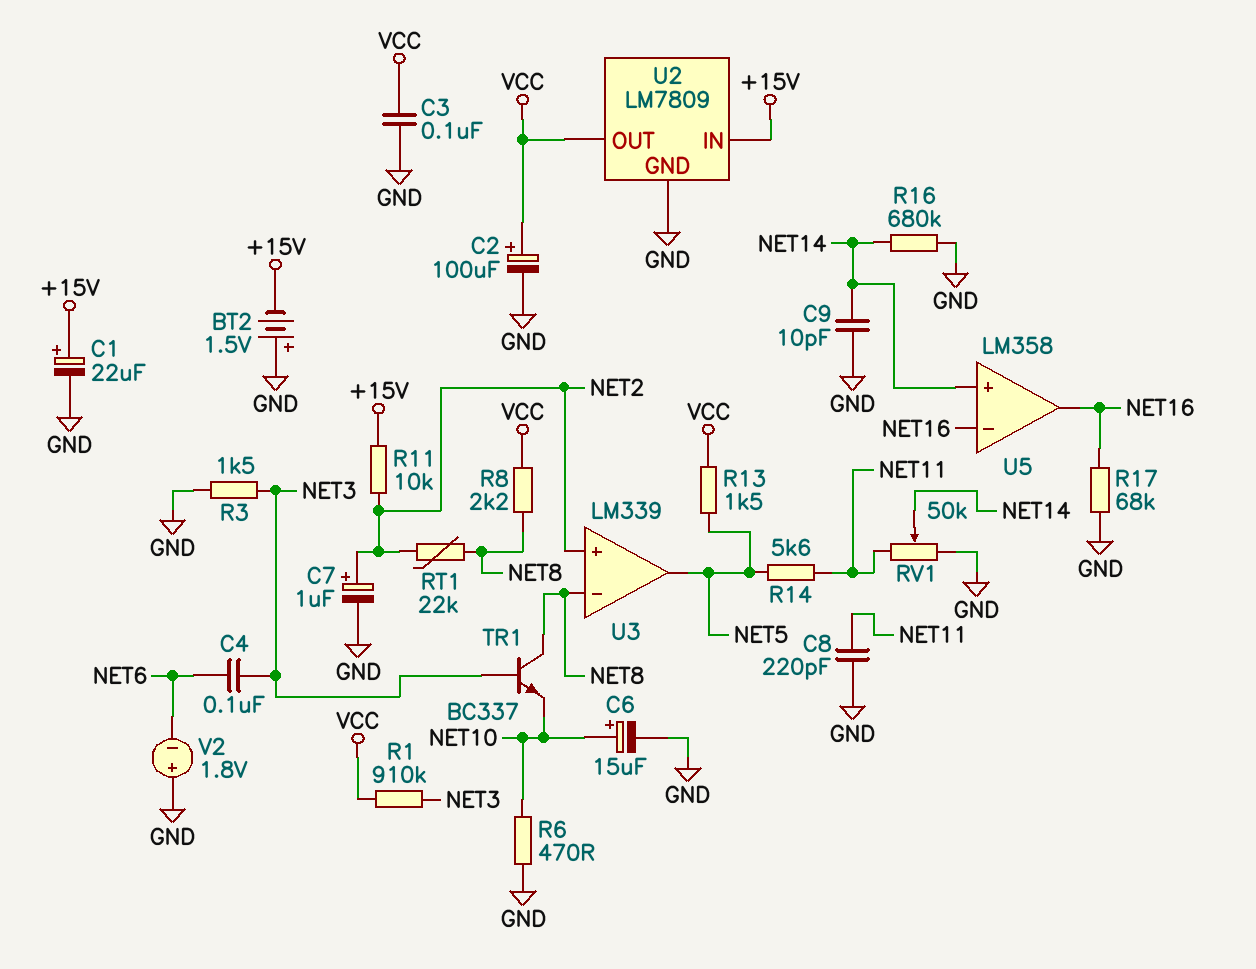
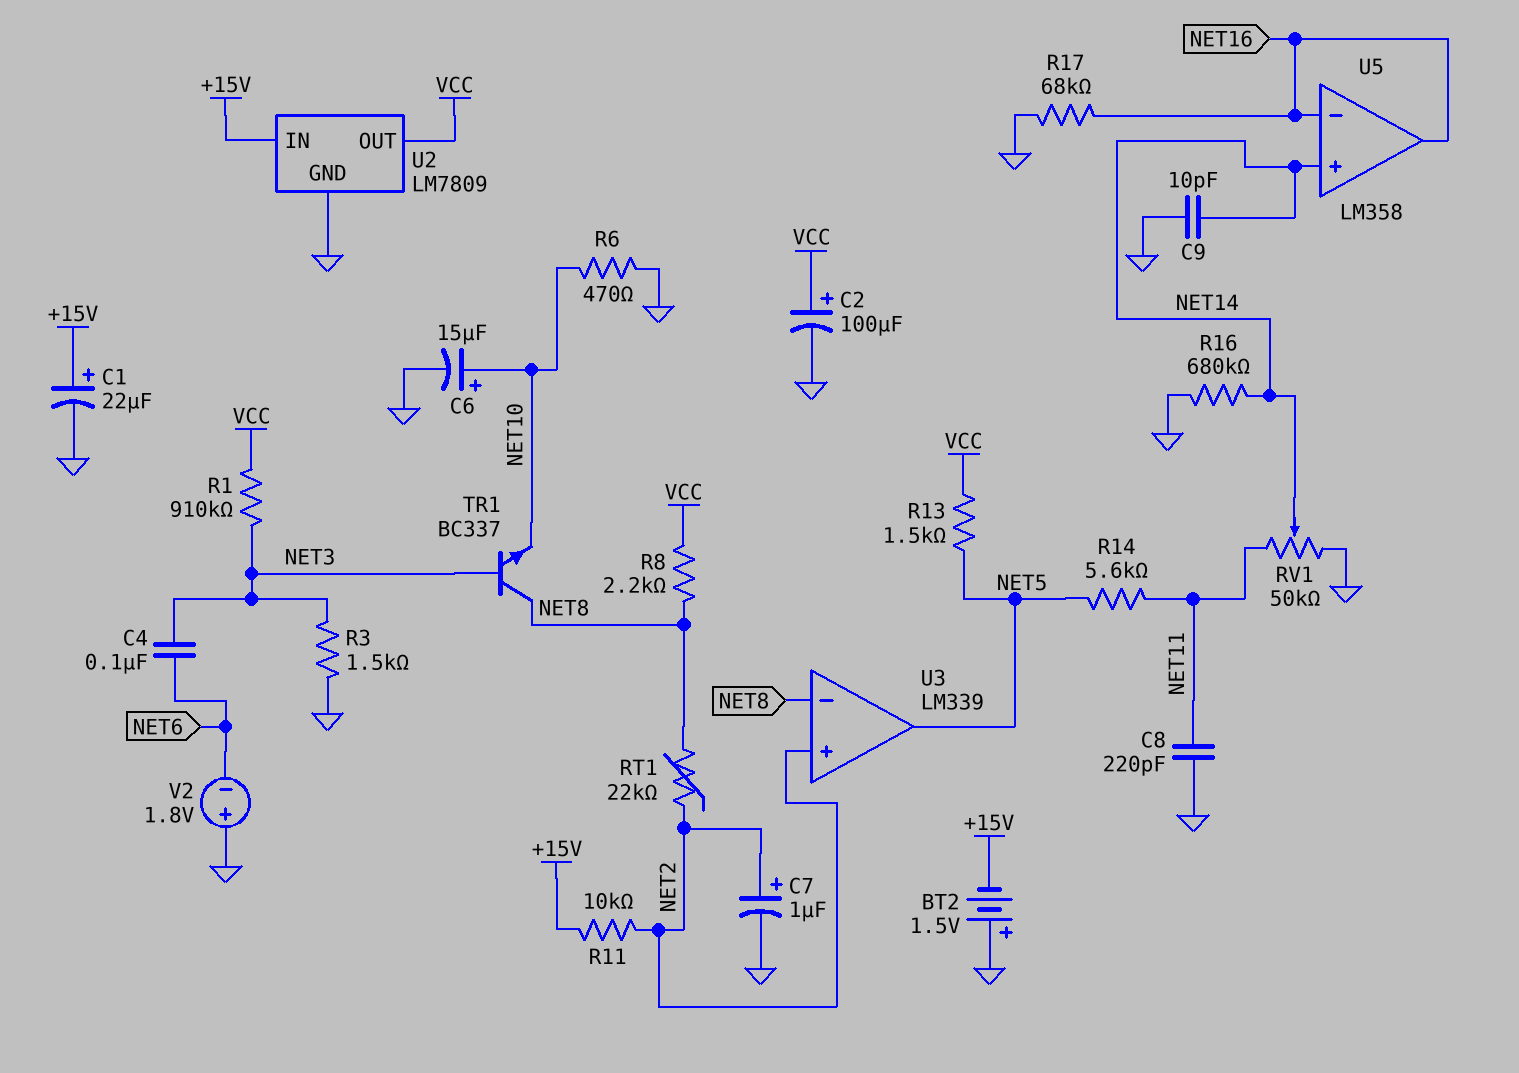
C3: 100nF (GND, VCC) -> none

